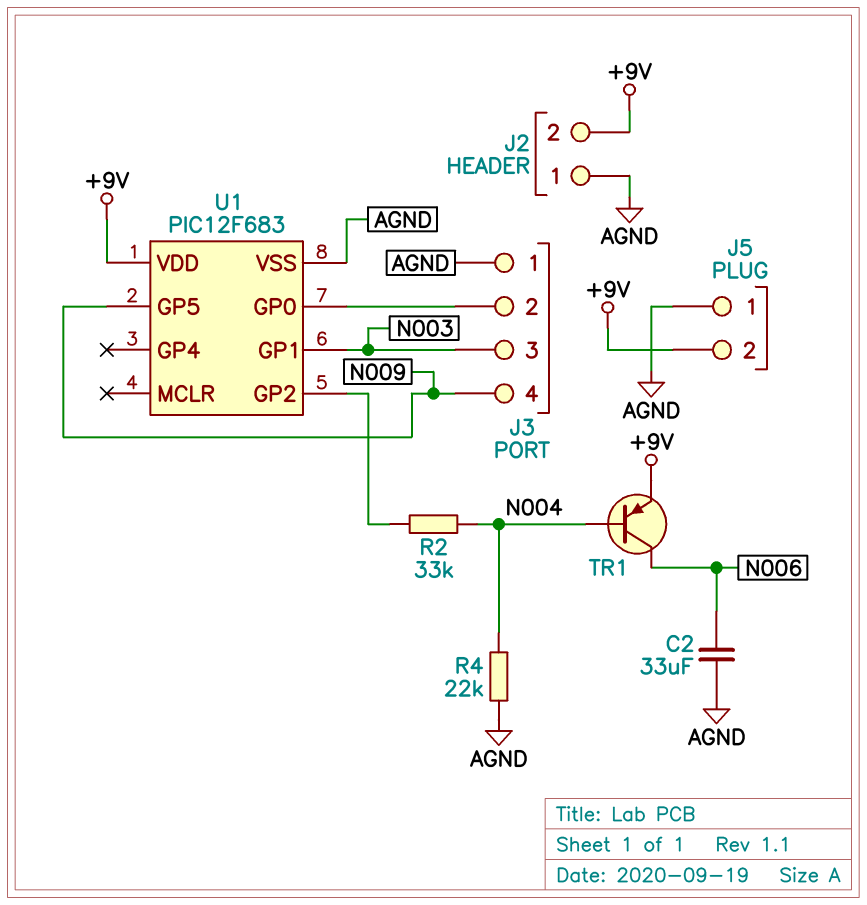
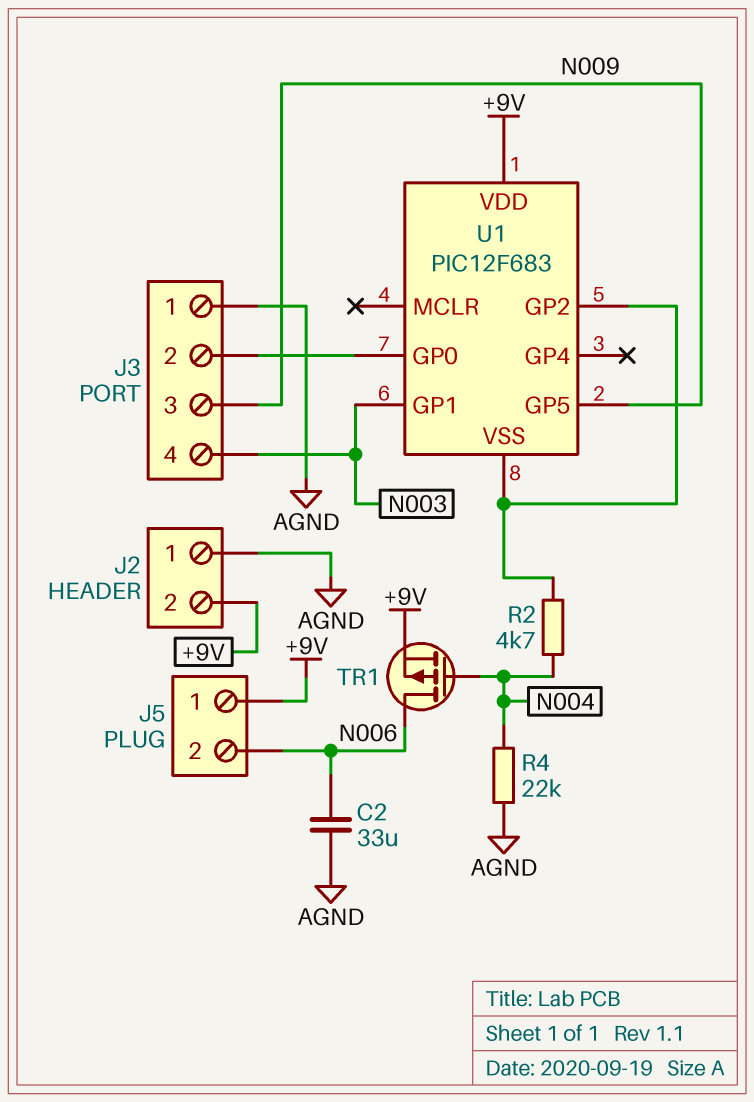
J3 pin 3: N003 -> N009
J3 pin 4: N009 -> N003
J5 pin 1: AGND -> +9V
J5 pin 2: +9V -> N006
R2: 33k (N004, U1/GP2) -> 4.7k (N004, U1/GP2)
TR1: PNP (B N004, C N006, E +9V) -> PMOS (G N004, D N006, S +9V)
U1 pin VSS: AGND -> U1/GP2

